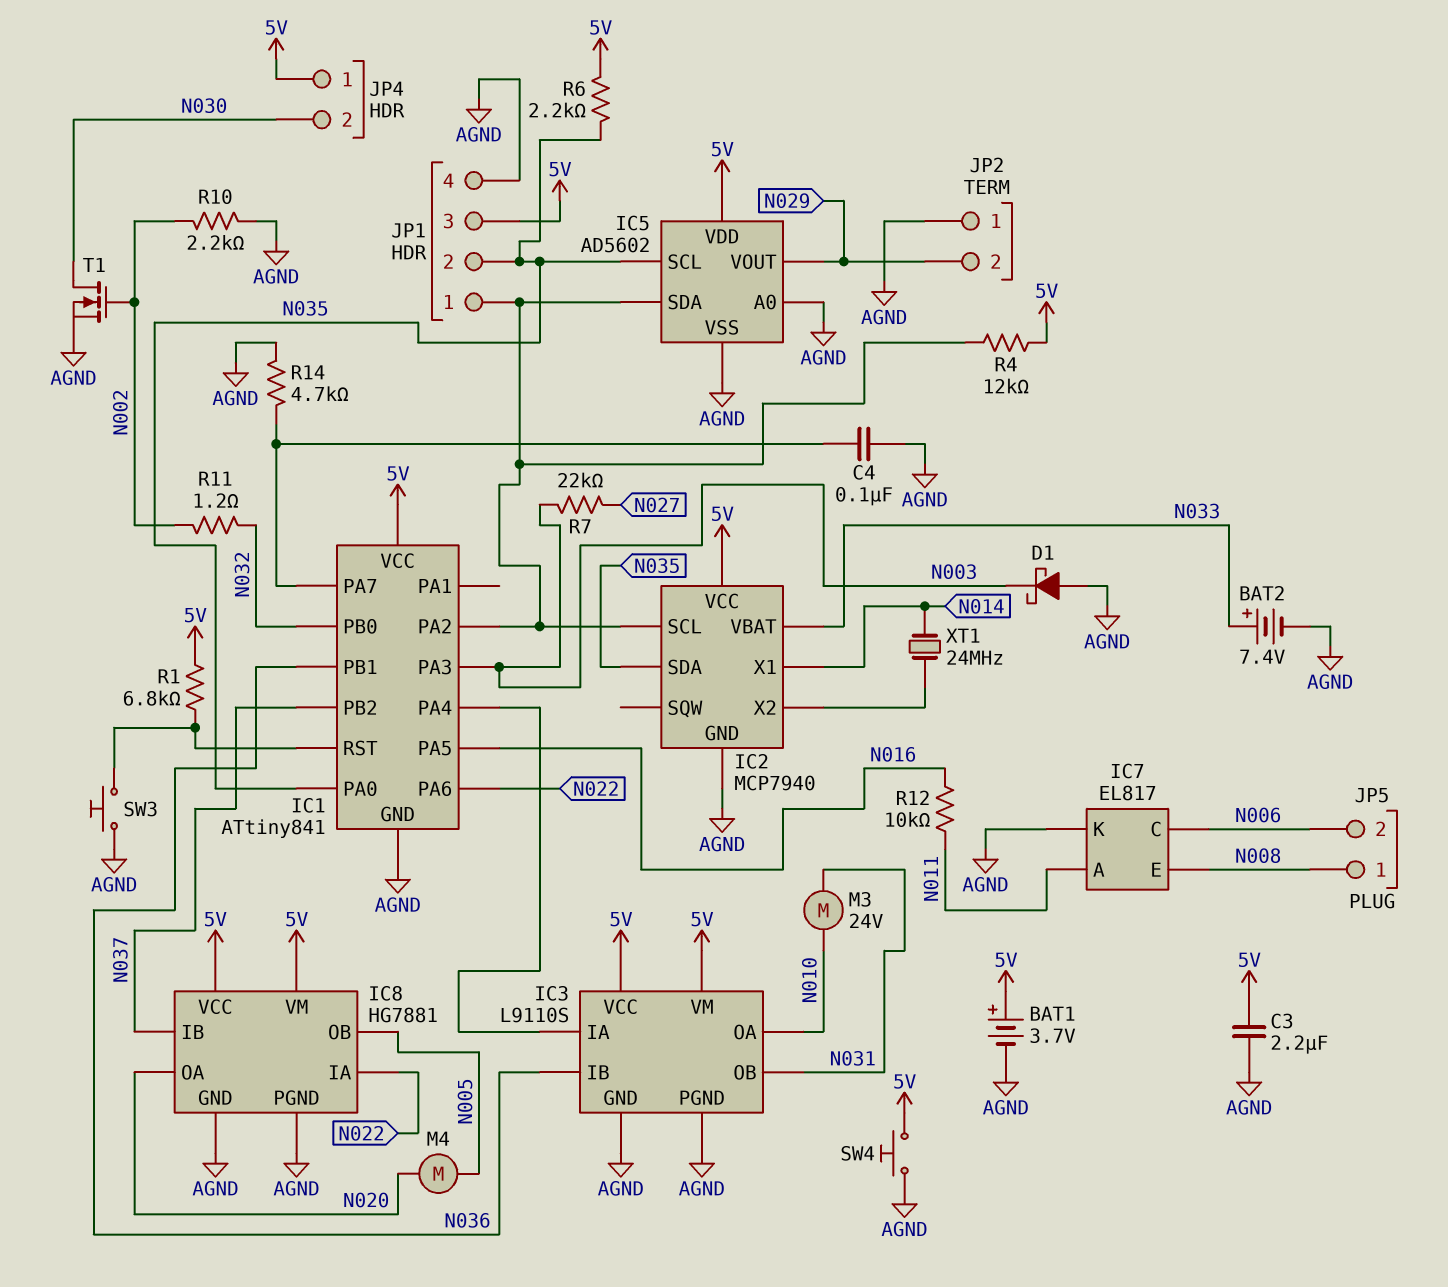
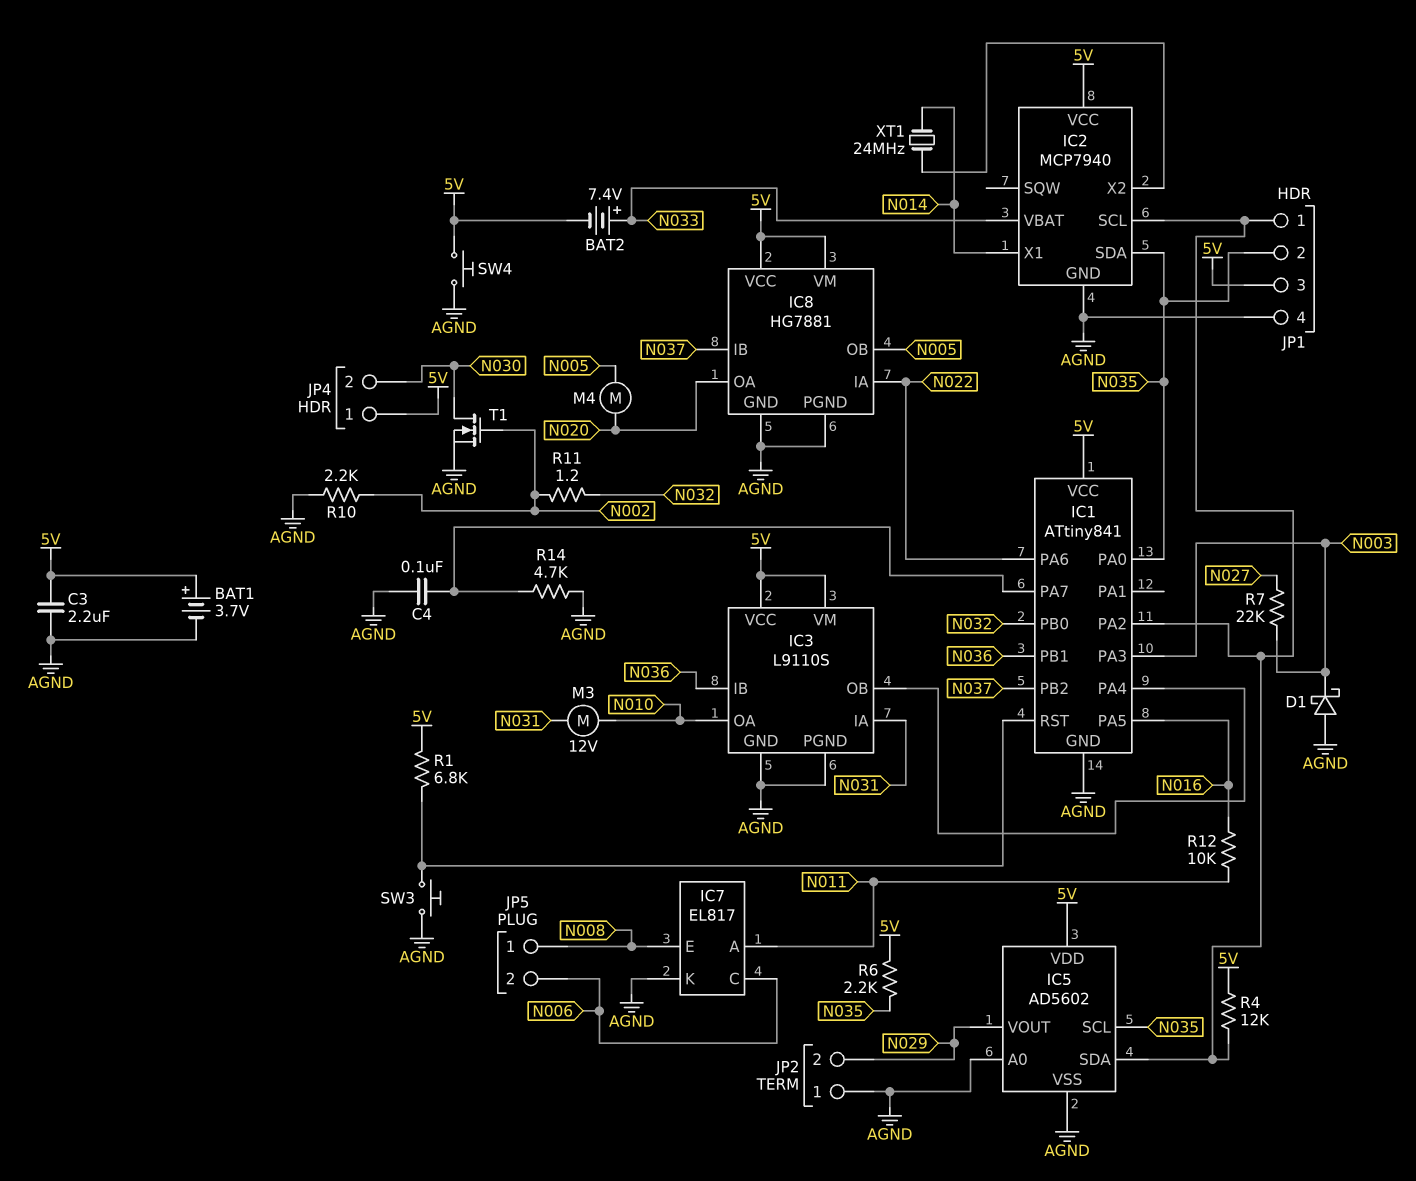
BAT2: 7.4V (plus N033, minus AGND) -> 7.4V (plus N033, minus 5V)
IC3 pin IA: IC1/PA4 -> N031
IC3 pin OB: N031 -> IC1/PA4
M3: motor 24V (N010, N031) -> motor 12V (N010, N031)

